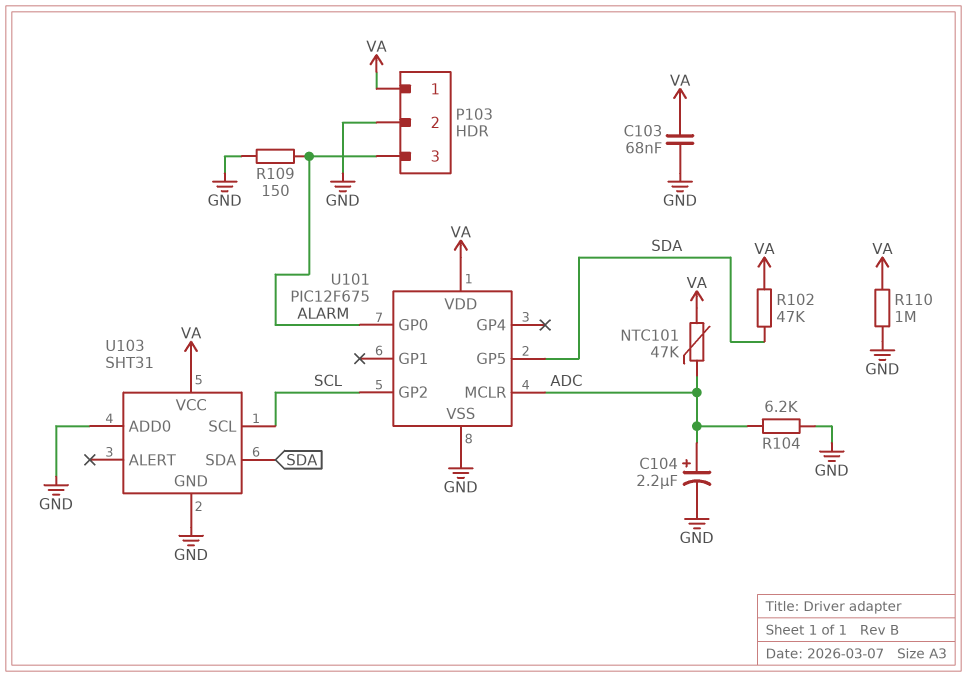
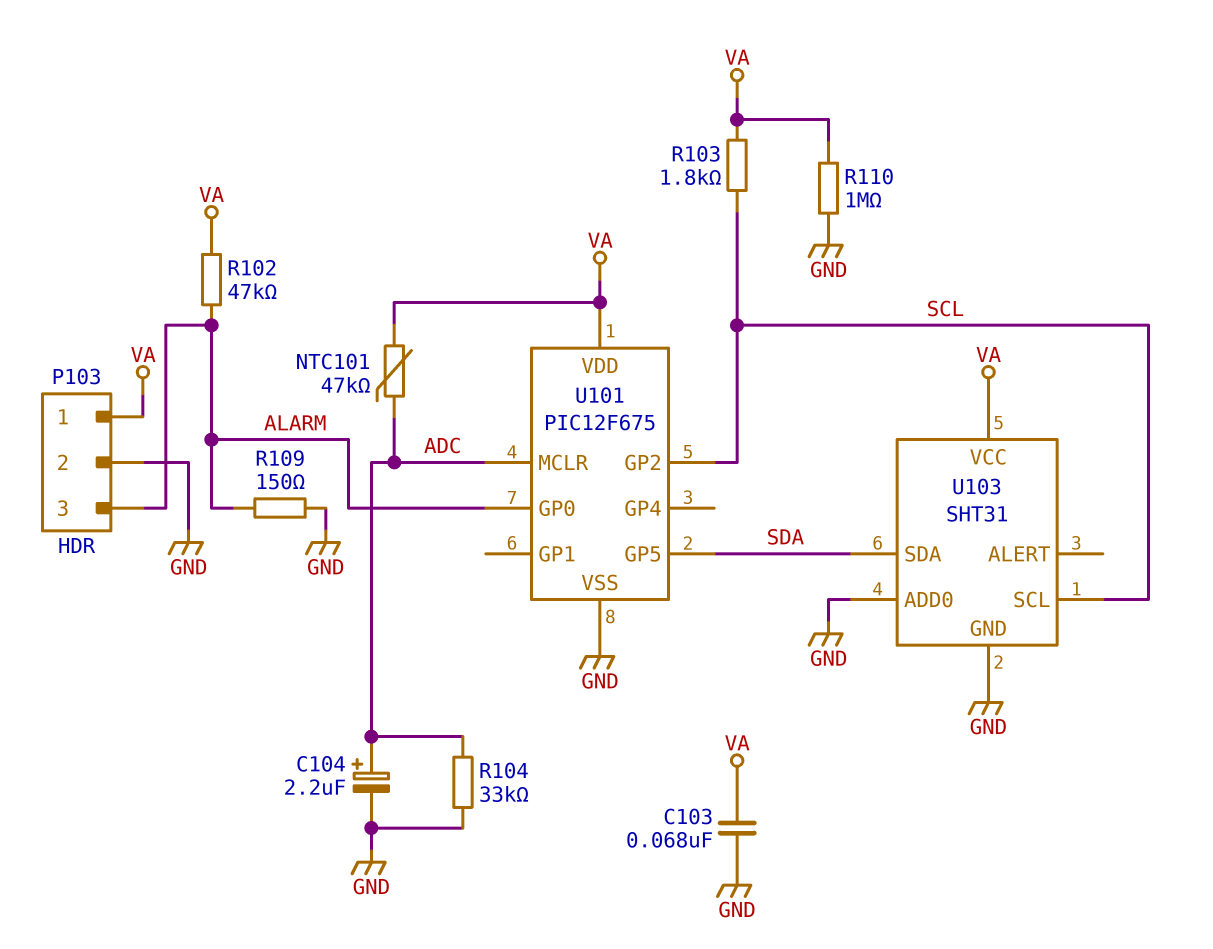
R102: 47k (SDA, VA) -> 47k (ALARM, VA)
R103: none -> 1.8k (SCL, VA)
R104: 6.2k (ADC, GND) -> 33k (ADC, GND)

